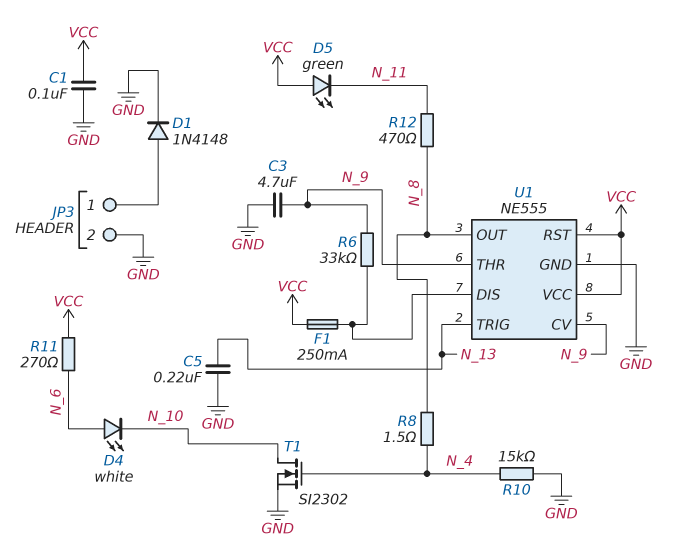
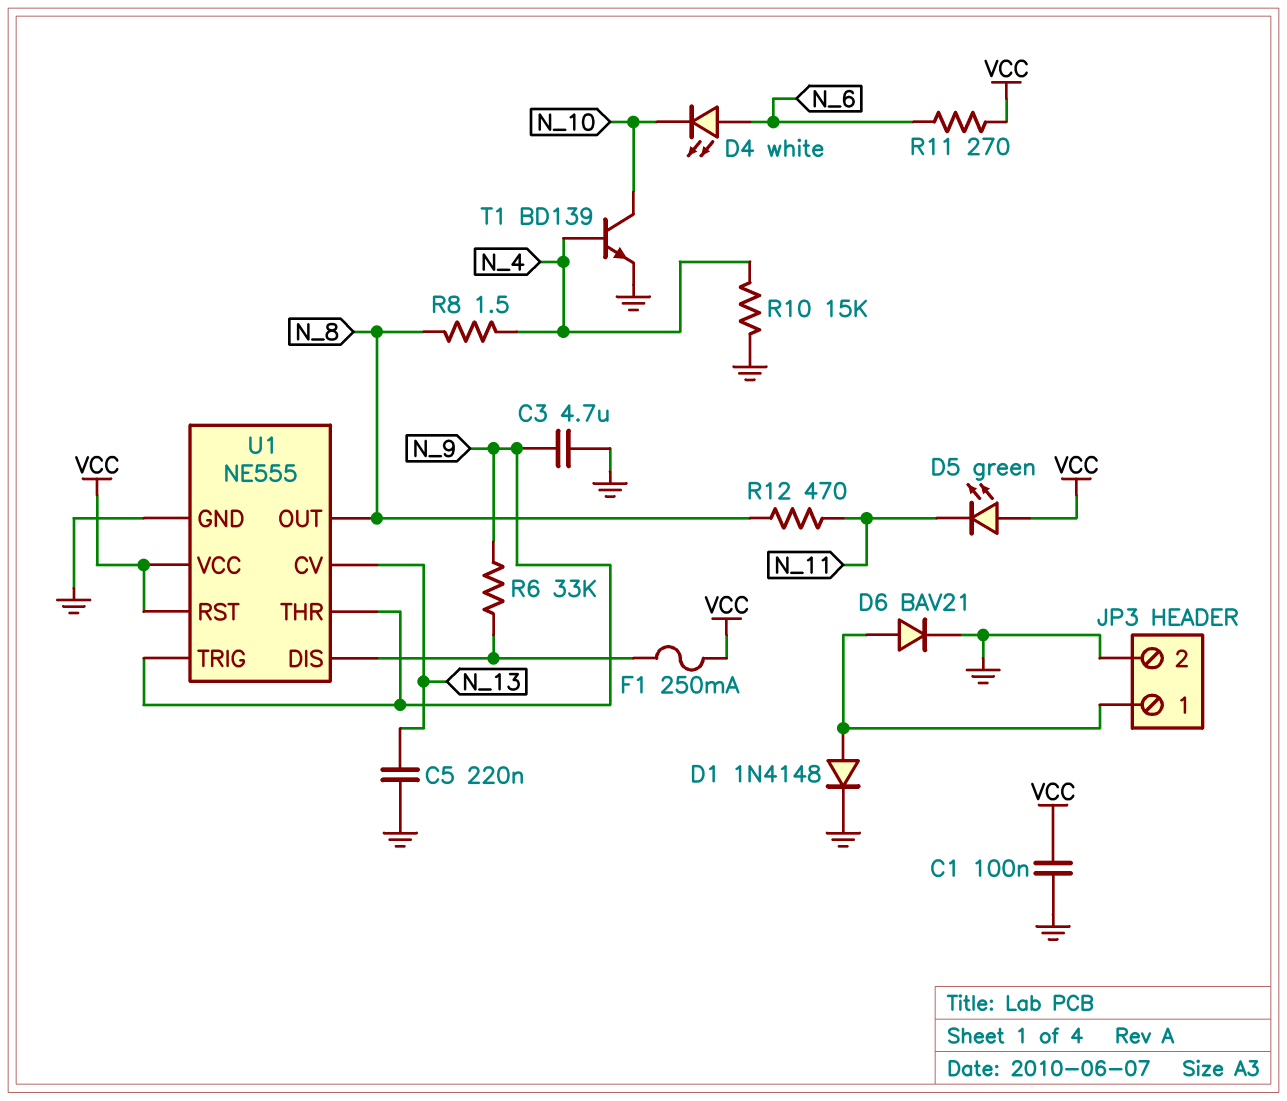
D6: none -> diode BAV21 (A JP3/1, K GND)
T1: NMOS SI2302 (G N_4, D N_10, S GND) -> NPN BD139 (B N_4, C N_10, E GND)
U1 pin CV: N_9 -> N_13
U1 pin TRIG: N_13 -> N_9

